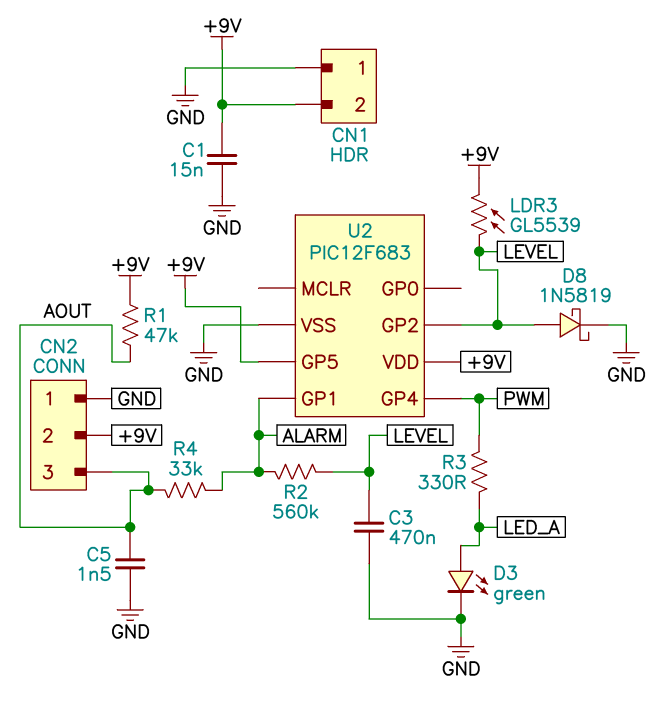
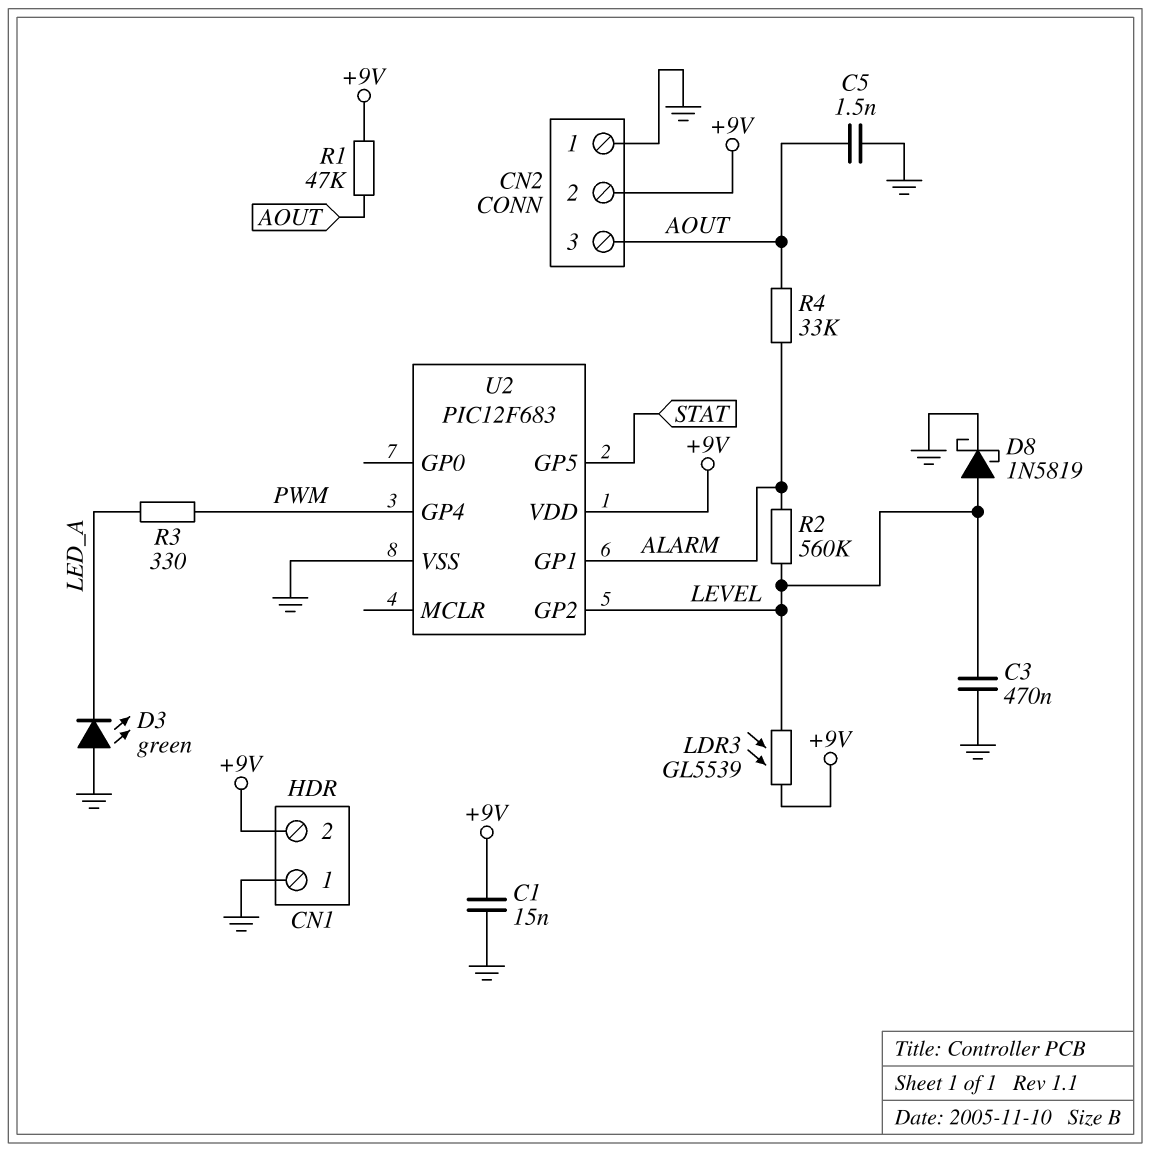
D3: LED green (A LED_A, K GND) -> LED green (A GND, K LED_A)
U2 pin GP5: +9V -> STAT

